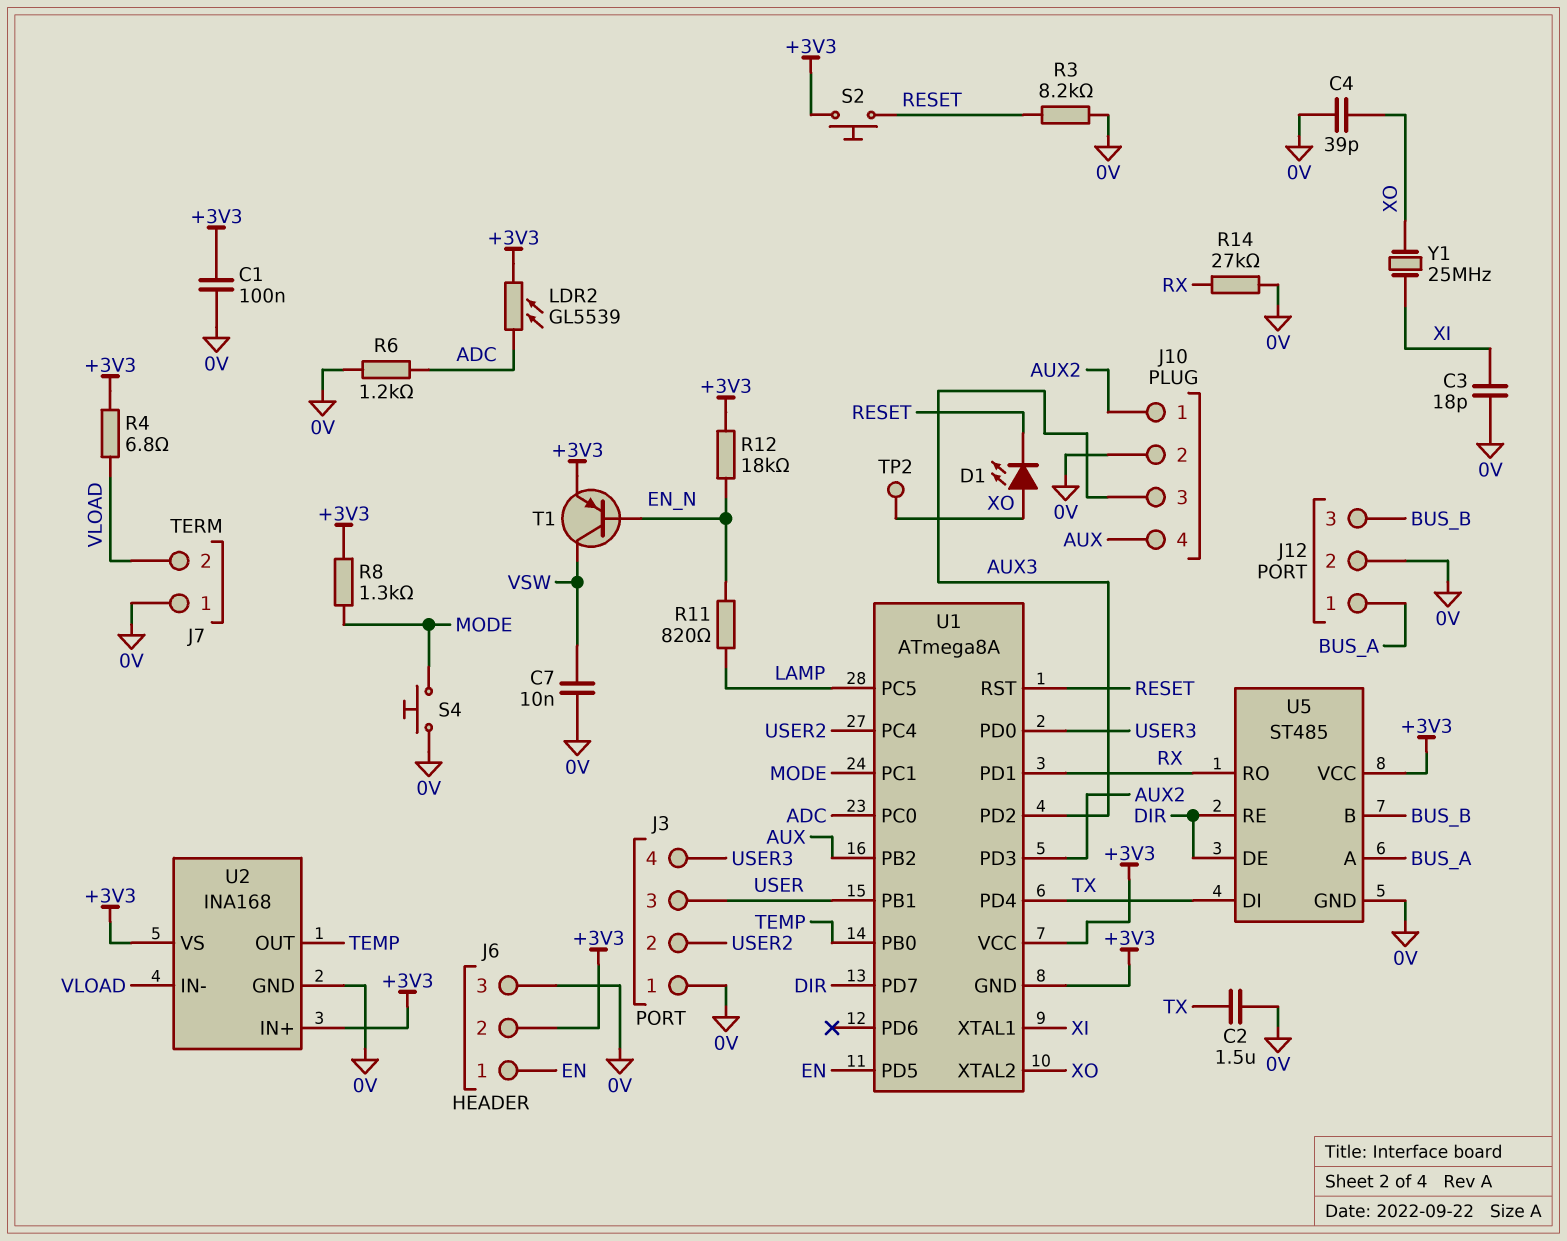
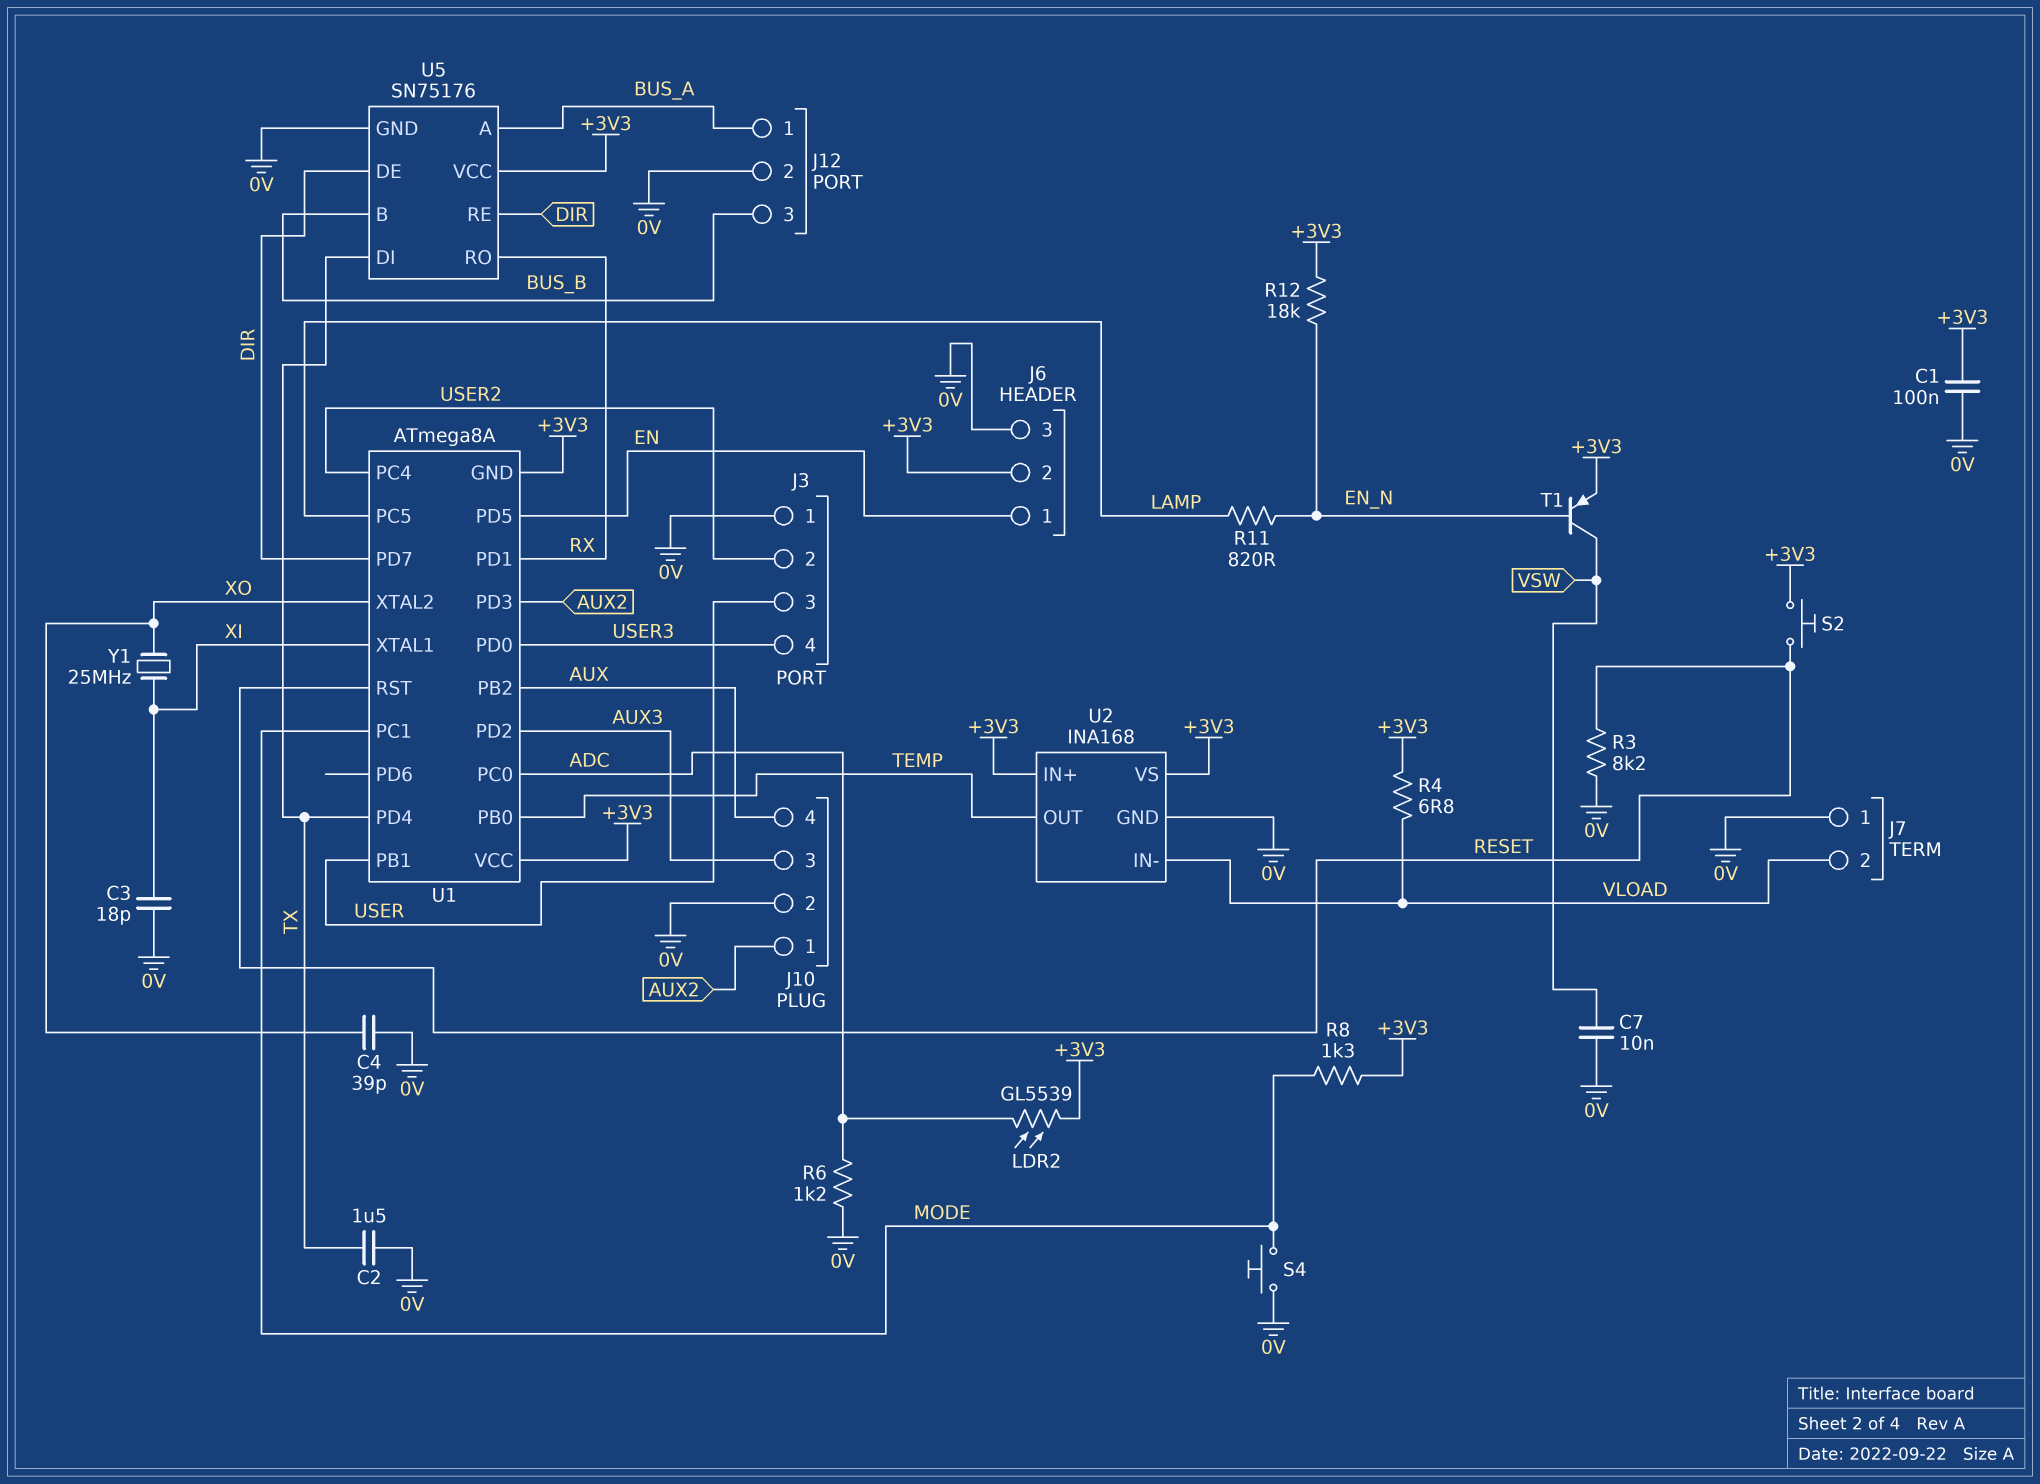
D1: LED (A XO, K RESET) -> none
R14: 27k (0V, RX) -> none
TP2: test point (XO) -> none
U5: ST485 -> SN75176

